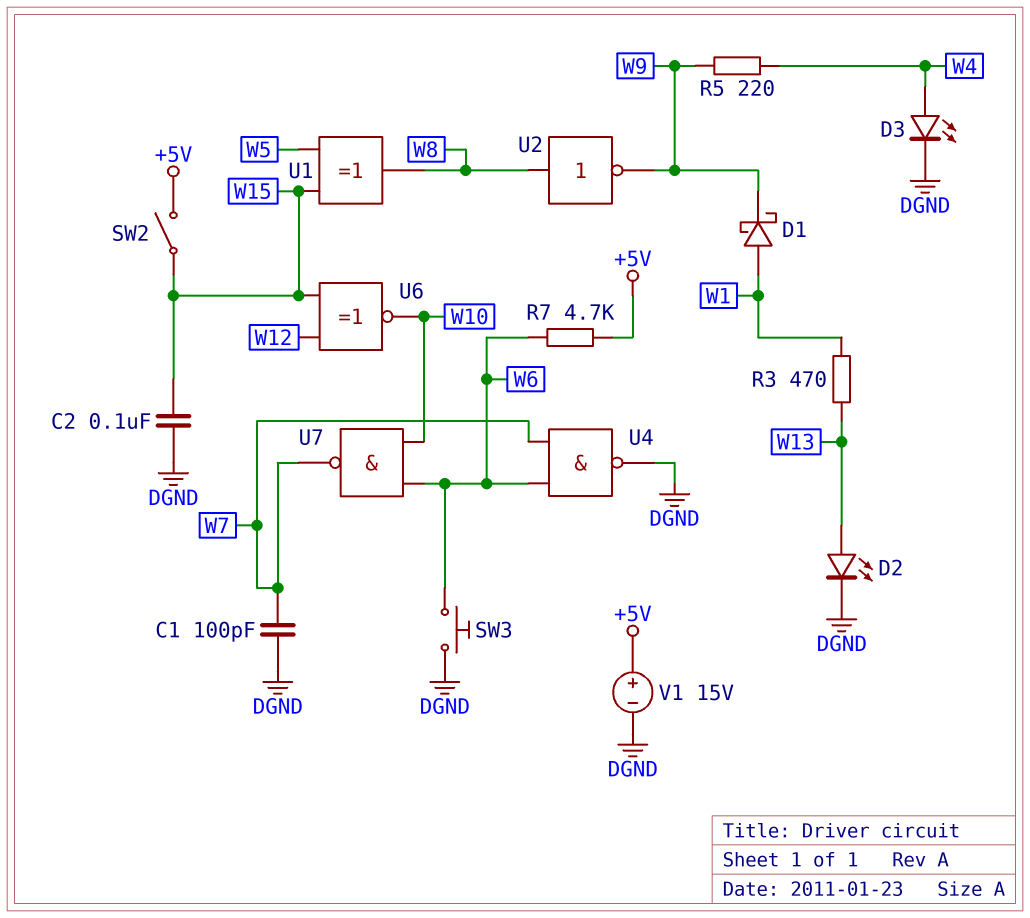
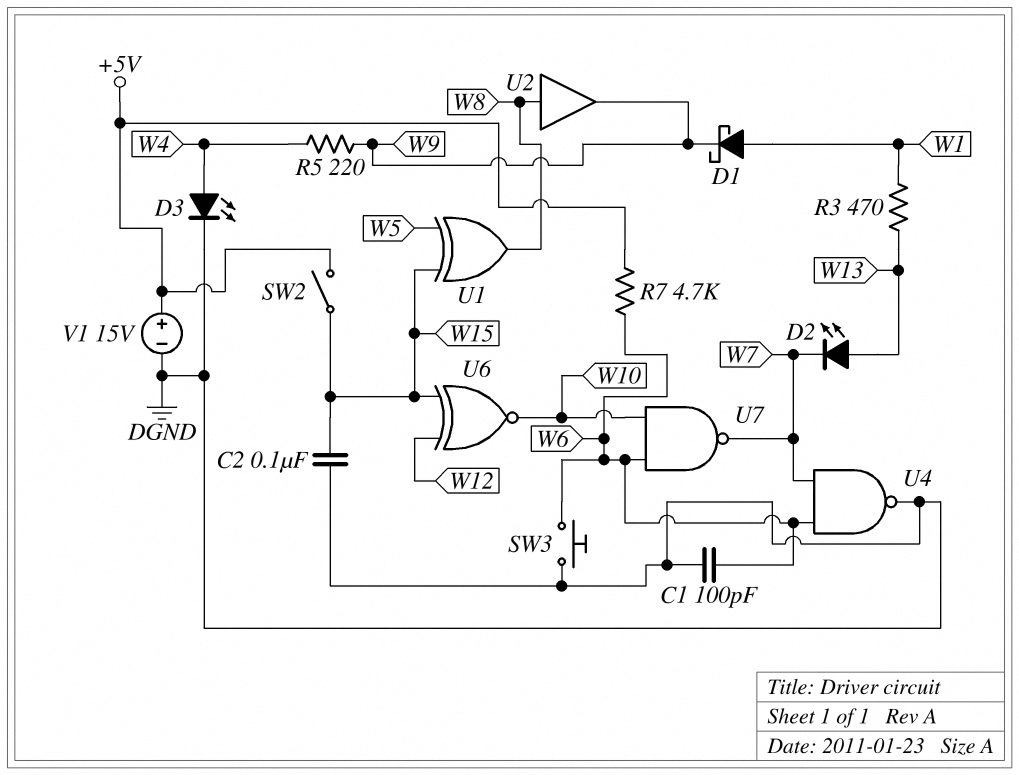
C1: 100pF (DGND, W7) -> 100pF (DGND, W6)
D2: LED (A W13, K DGND) -> LED (A W13, K W7)
U2: NOT (in W8, out W9) -> buffer (in W8, out W9)

